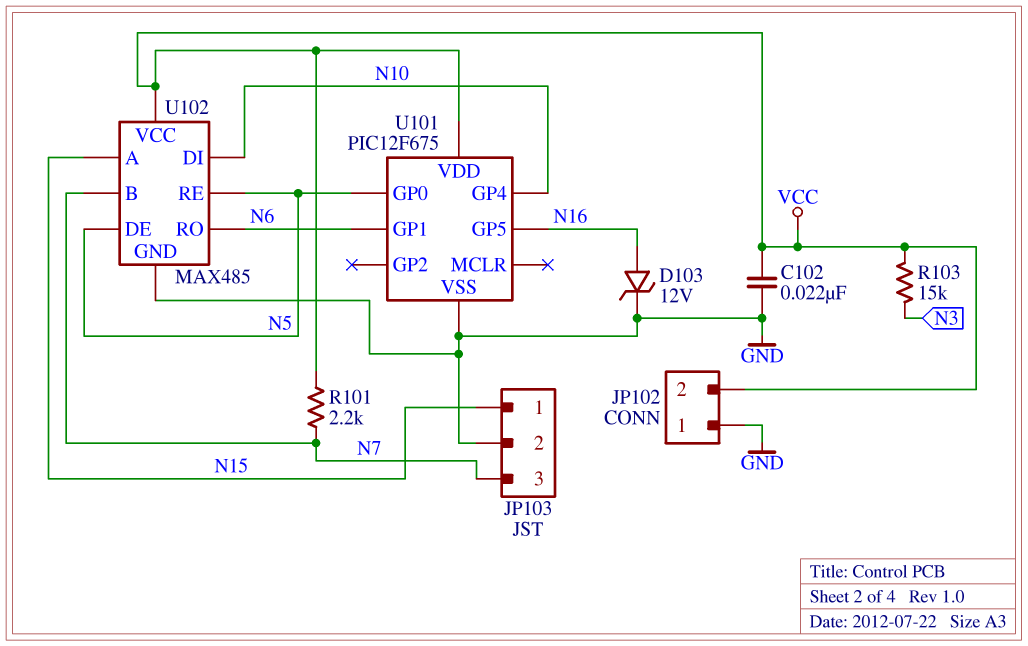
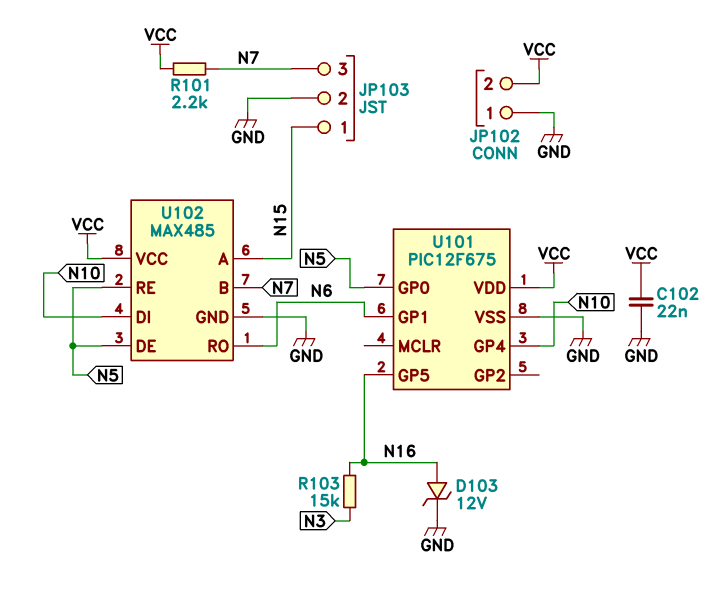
R103: 15k (N3, VCC) -> 15k (N3, N16)

